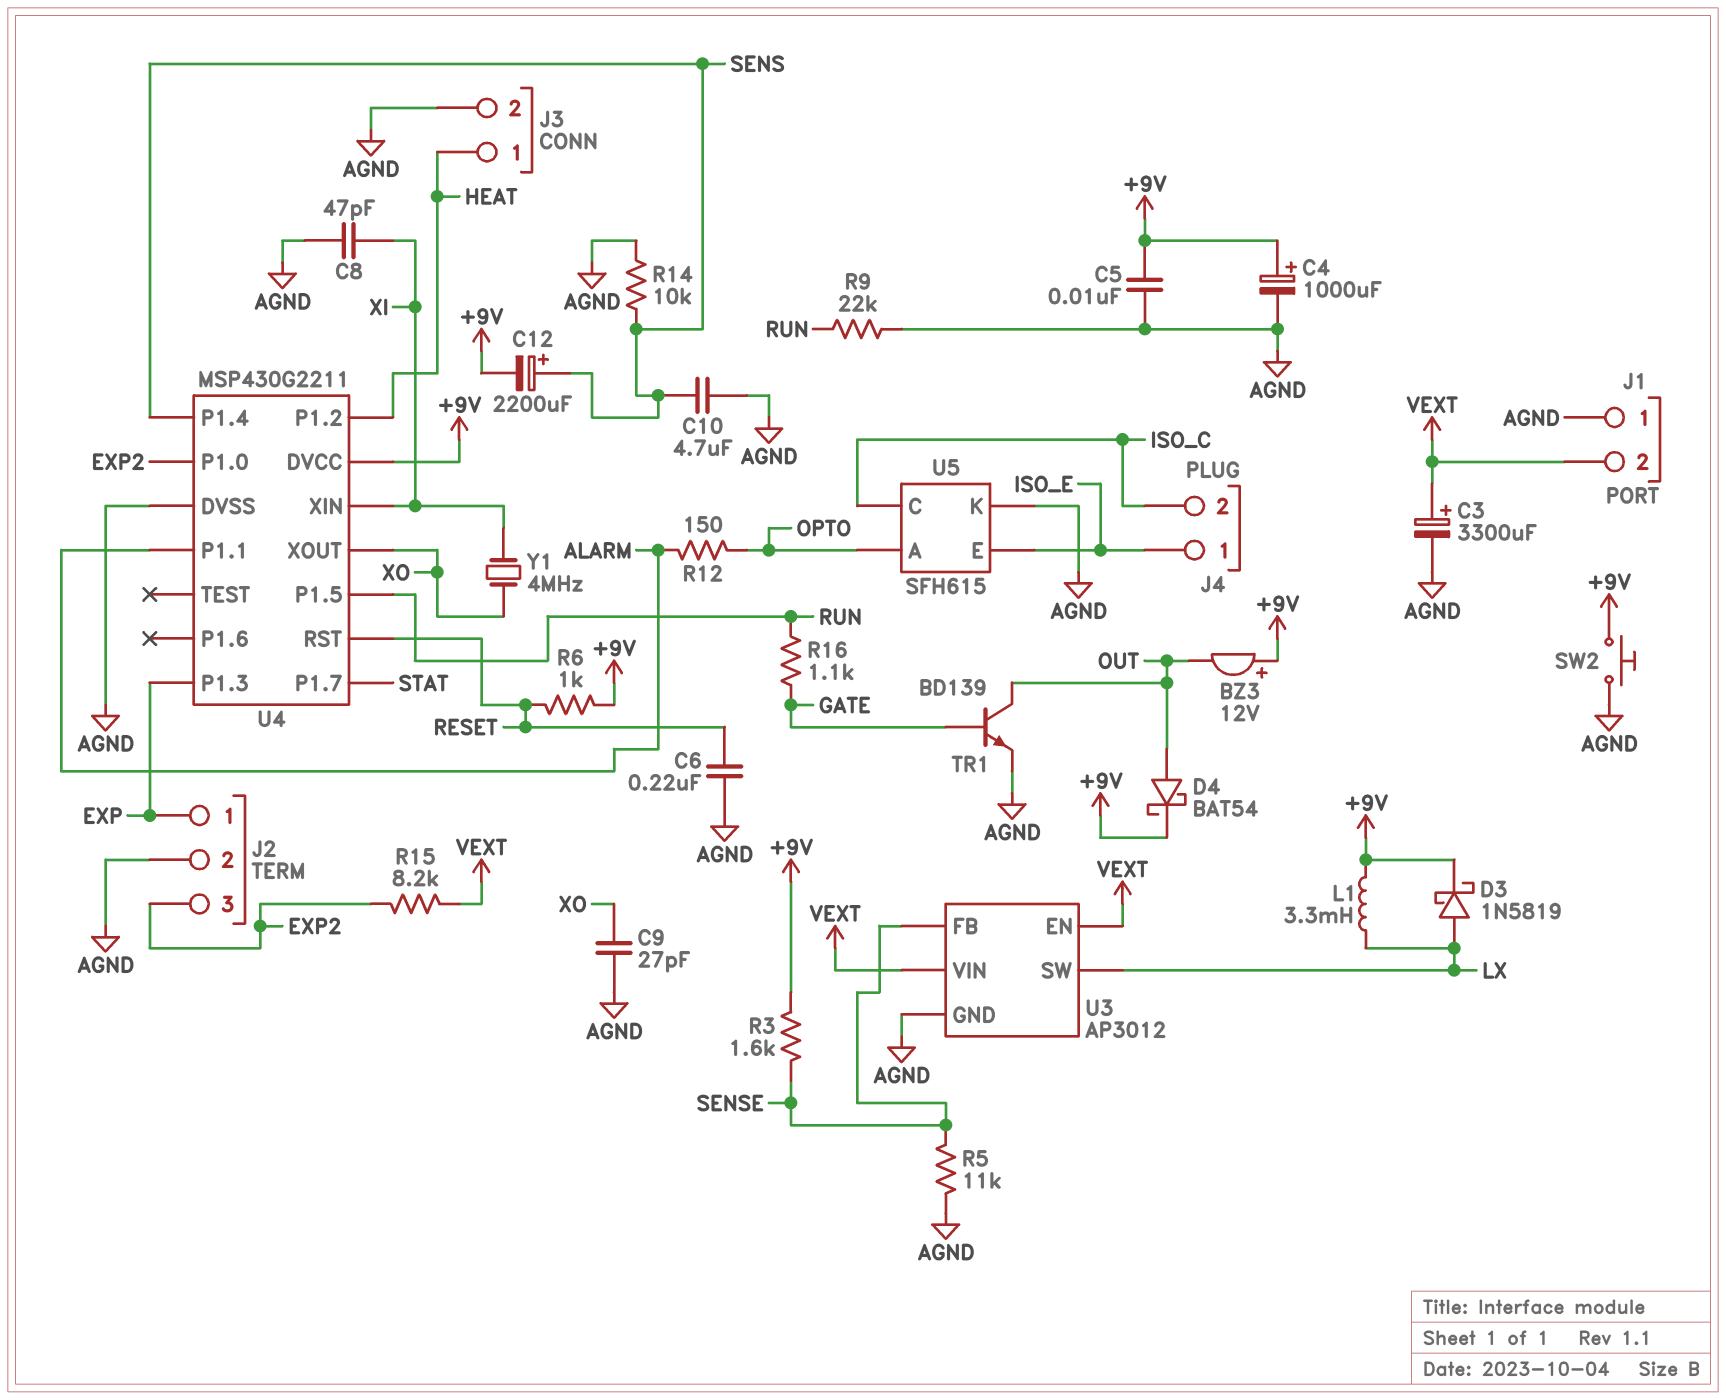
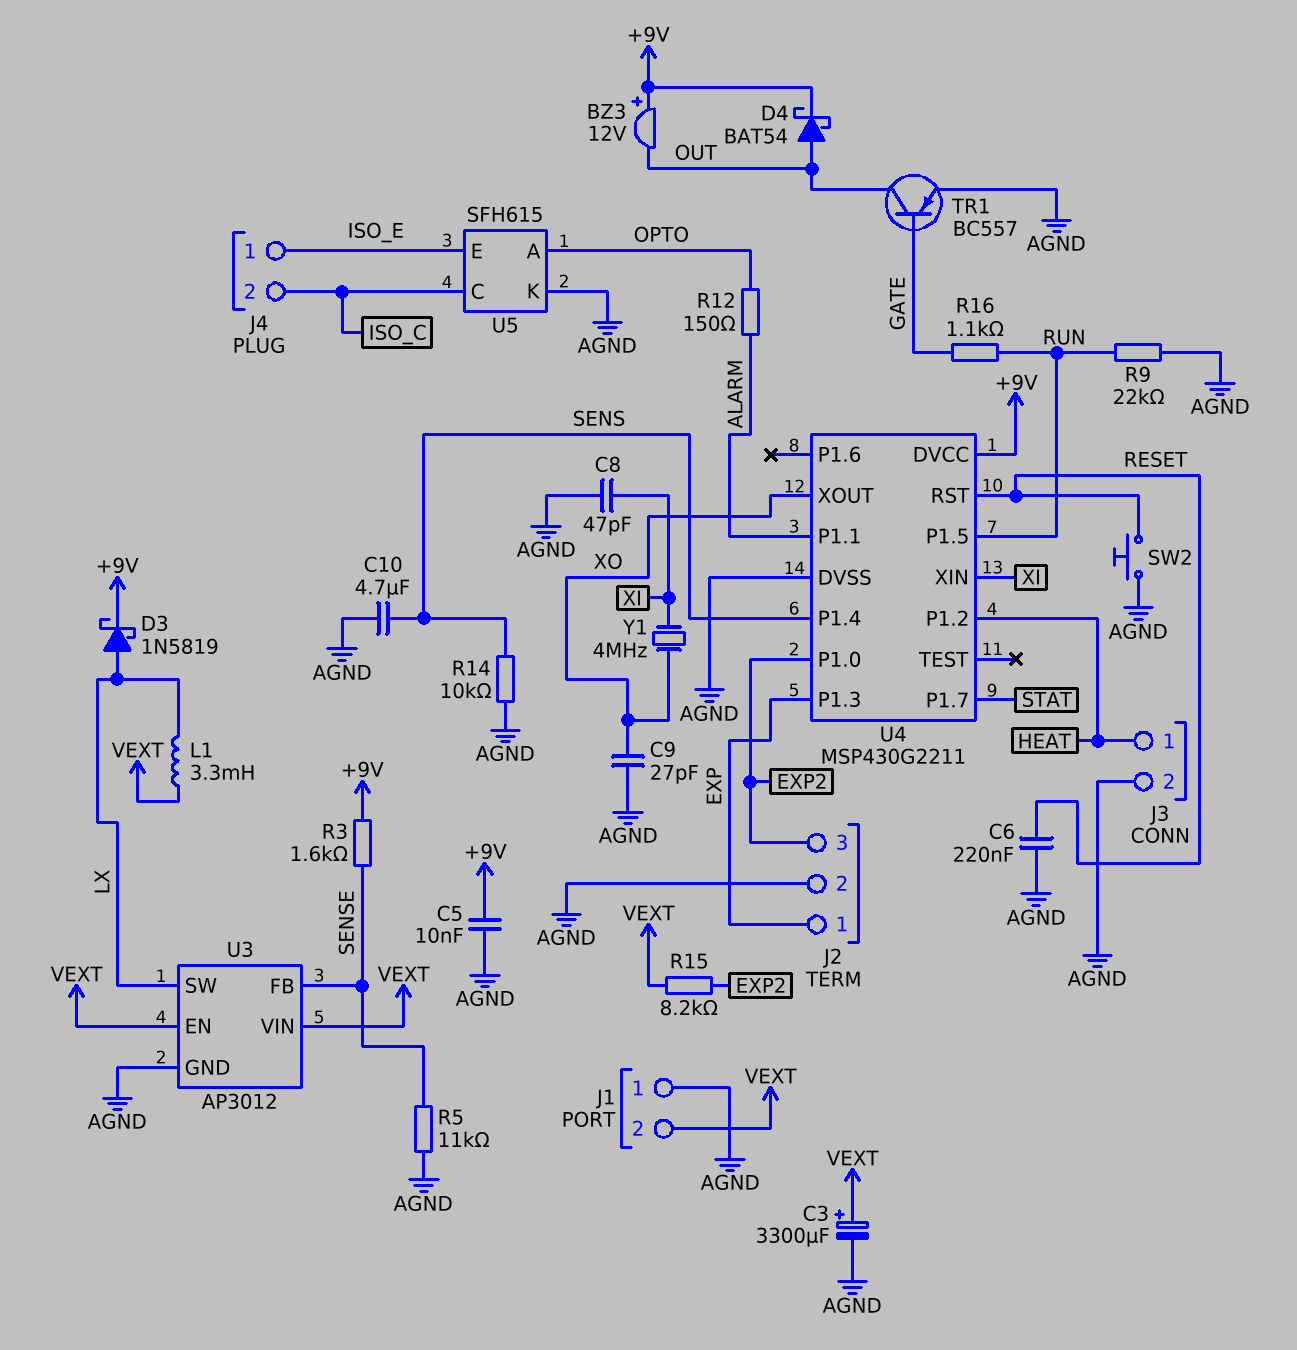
C4: 1000uF (plus +9V, minus AGND) -> none
C12: 2200uF (plus SENS, minus +9V) -> none
L1: 3.3mH (+9V, LX) -> 3.3mH (LX, VEXT)
R6: 1k (+9V, RESET) -> none
SW2: button (+9V, AGND) -> button (AGND, RESET)
TR1: NPN BD139 (B GATE, C OUT, E AGND) -> PNP BC557 (B GATE, C OUT, E AGND)

